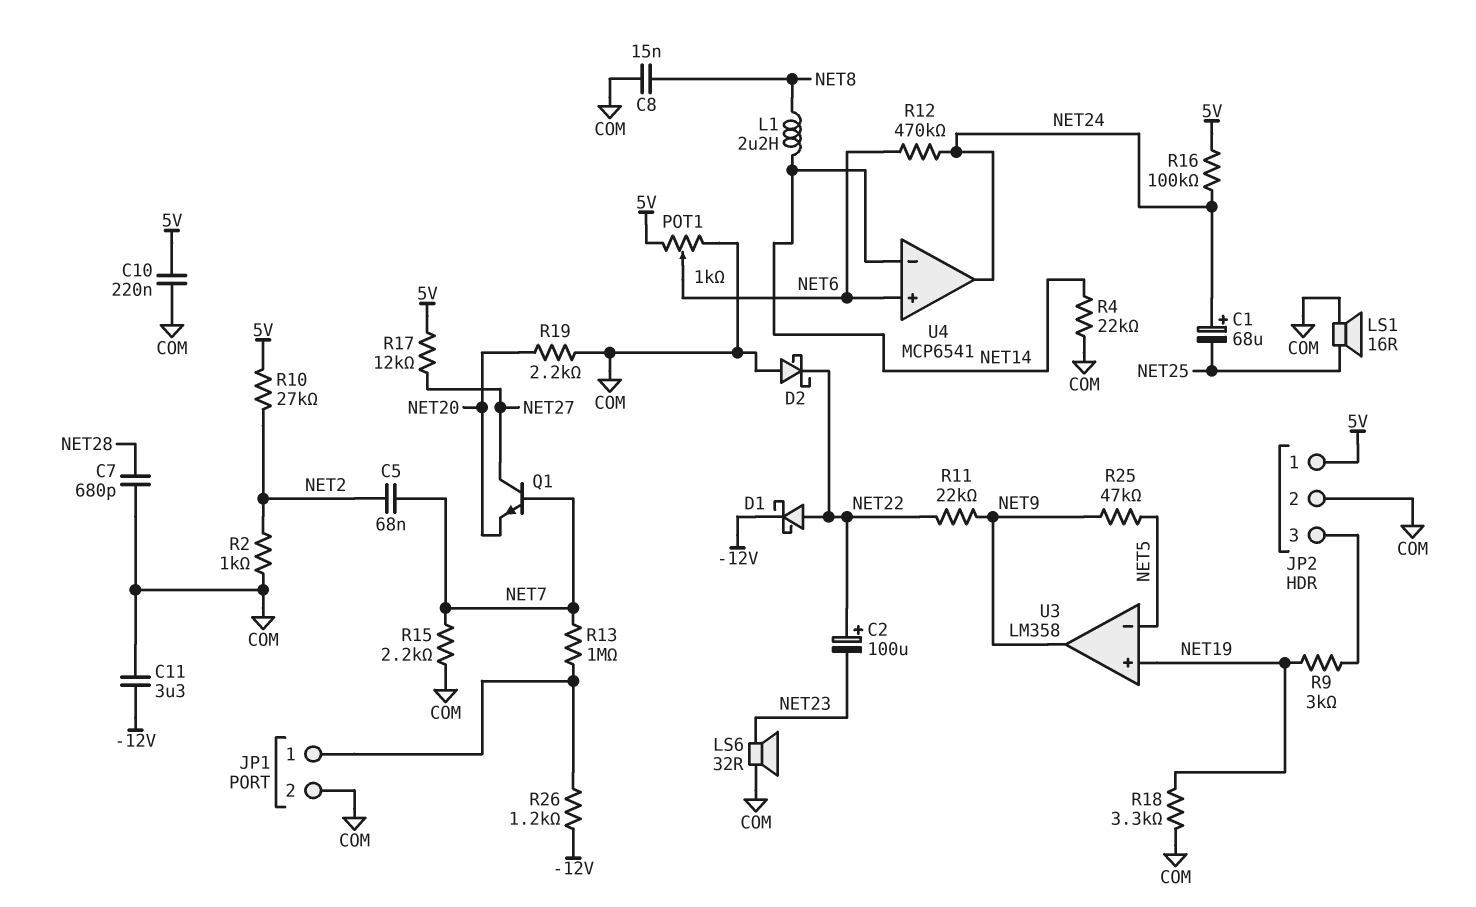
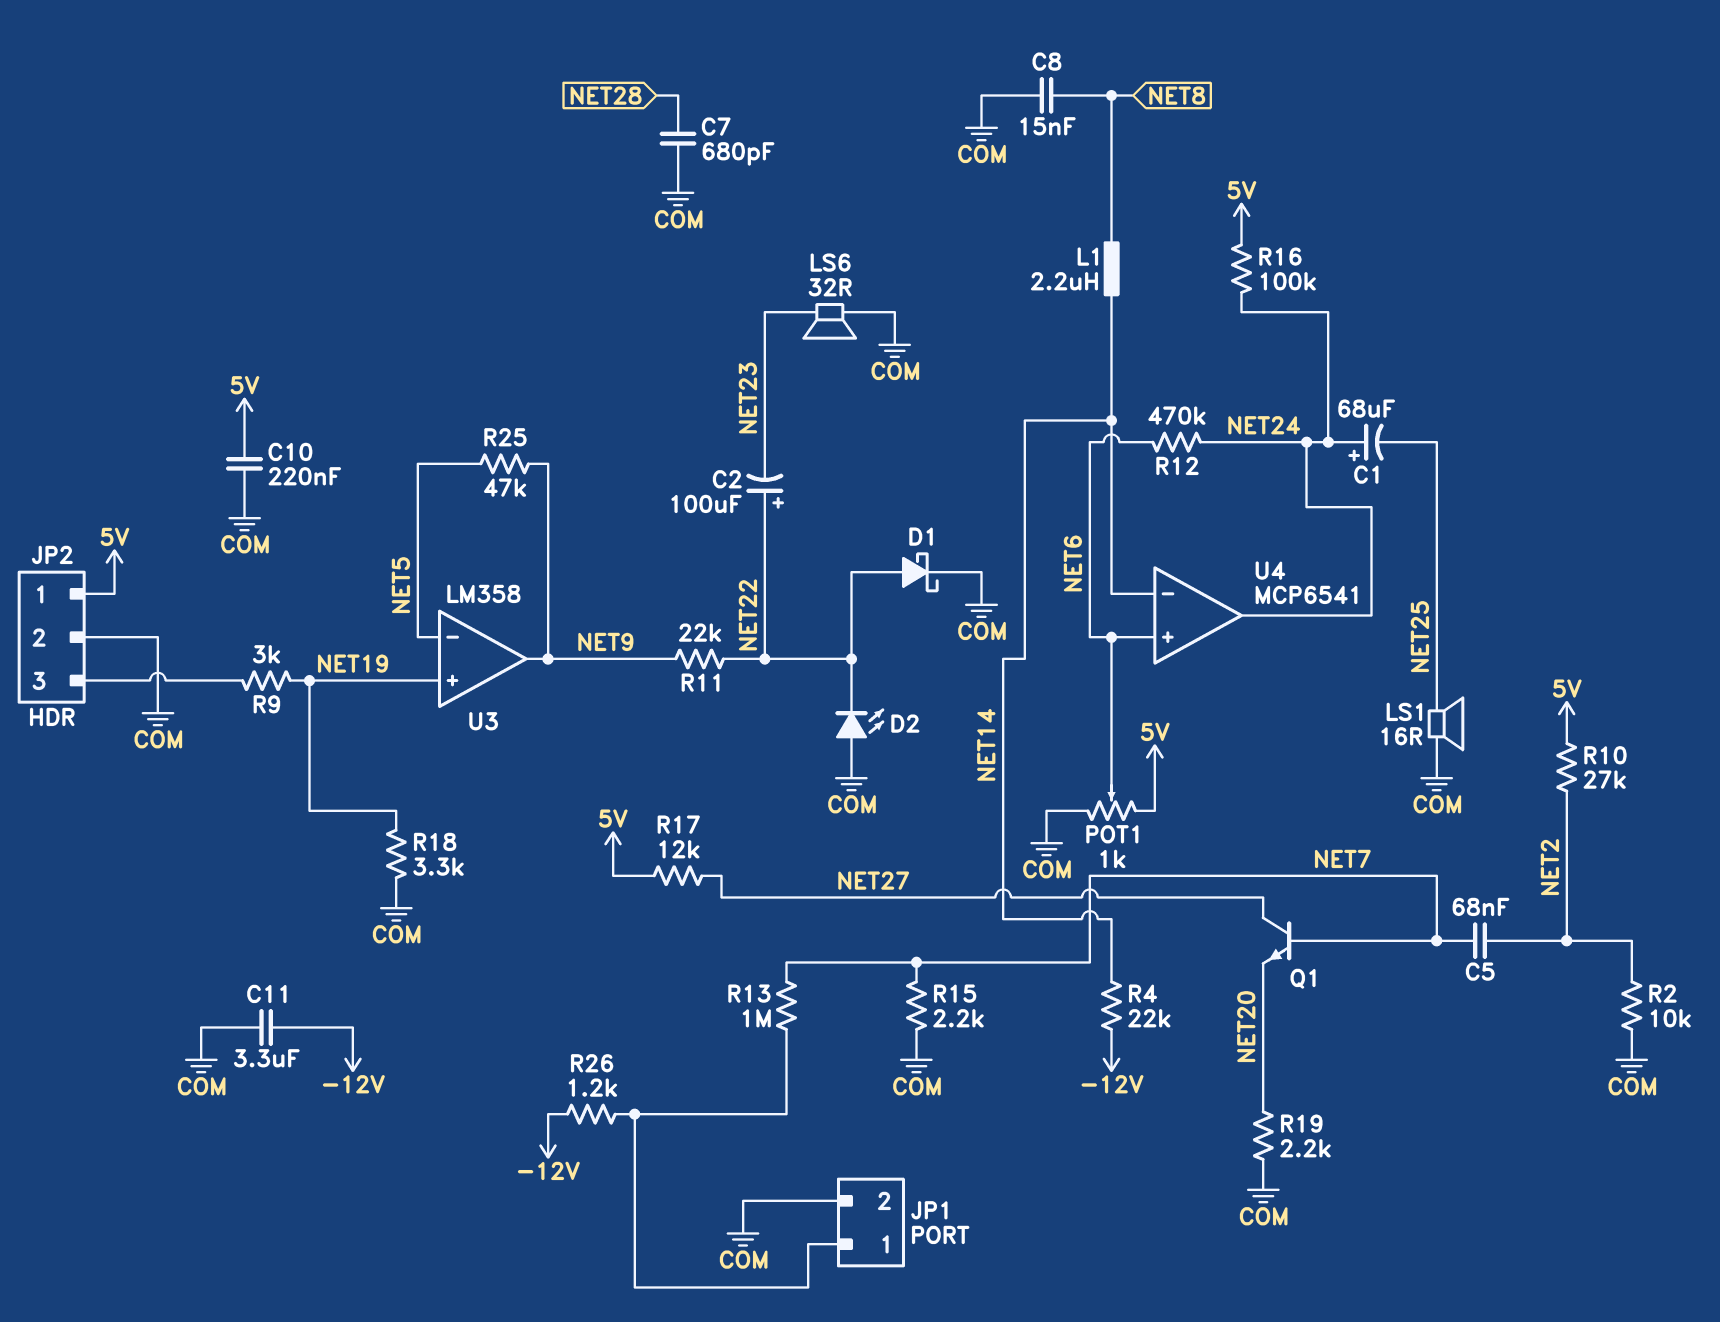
D1: schottky (A NET22, K -12V) -> schottky (A NET22, K COM)
D2: schottky (A COM, K NET22) -> LED (A COM, K NET22)
R2: 1k (COM, NET2) -> 10k (COM, NET2)
R4: 22k (COM, NET14) -> 22k (-12V, NET14)

